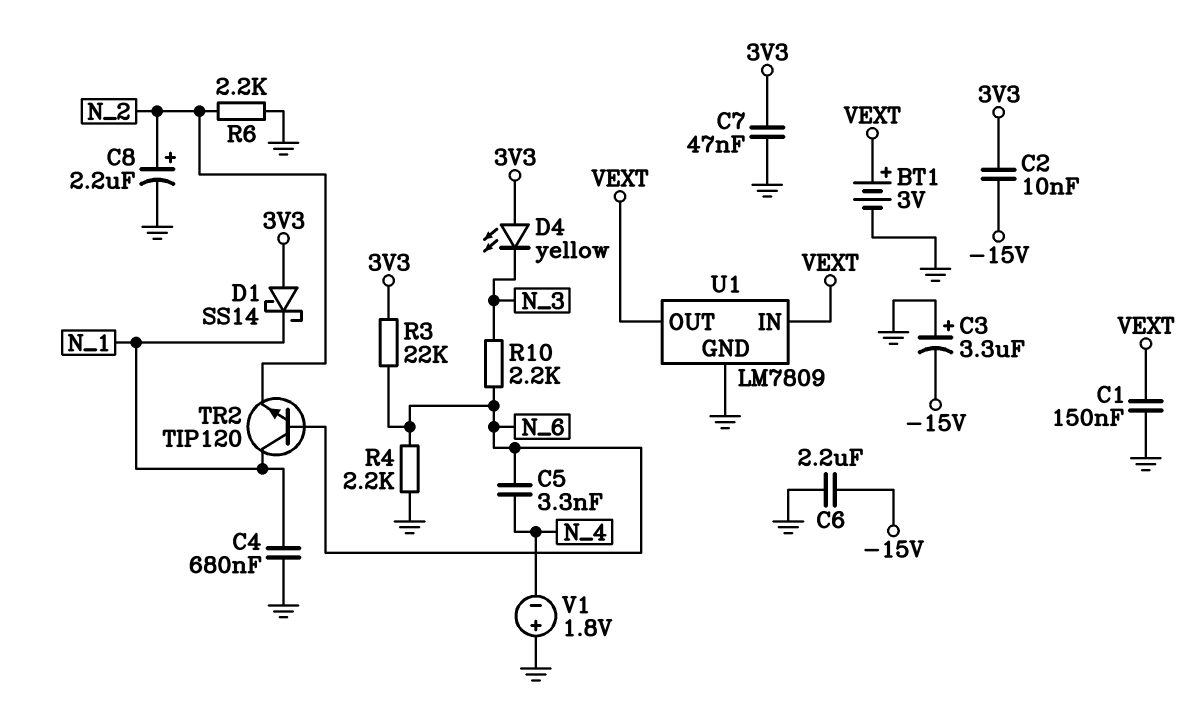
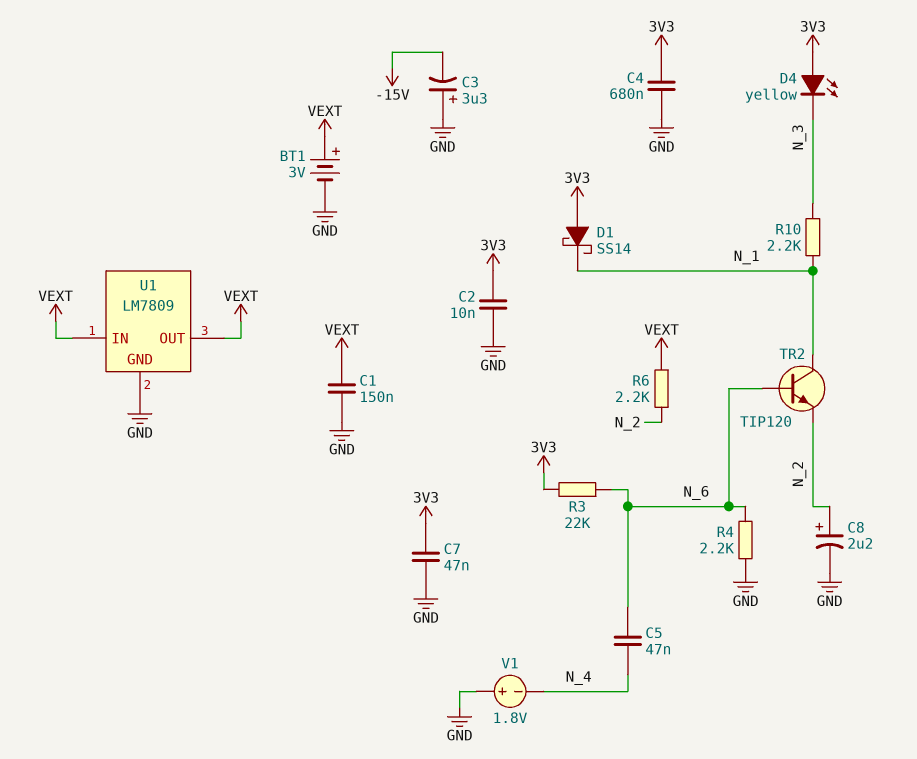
C2: 10nF (-15V, 3V3) -> 10nF (3V3, GND)
C4: 680nF (GND, N_1) -> 680nF (3V3, GND)
C5: 3.3nF (N_4, N_6) -> 47nF (N_4, N_6)
C6: 2.2uF (-15V, GND) -> none
R6: 2.2k (GND, N_2) -> 2.2k (N_2, VEXT)
R10: 2.2k (N_3, N_6) -> 2.2k (N_1, N_3)

